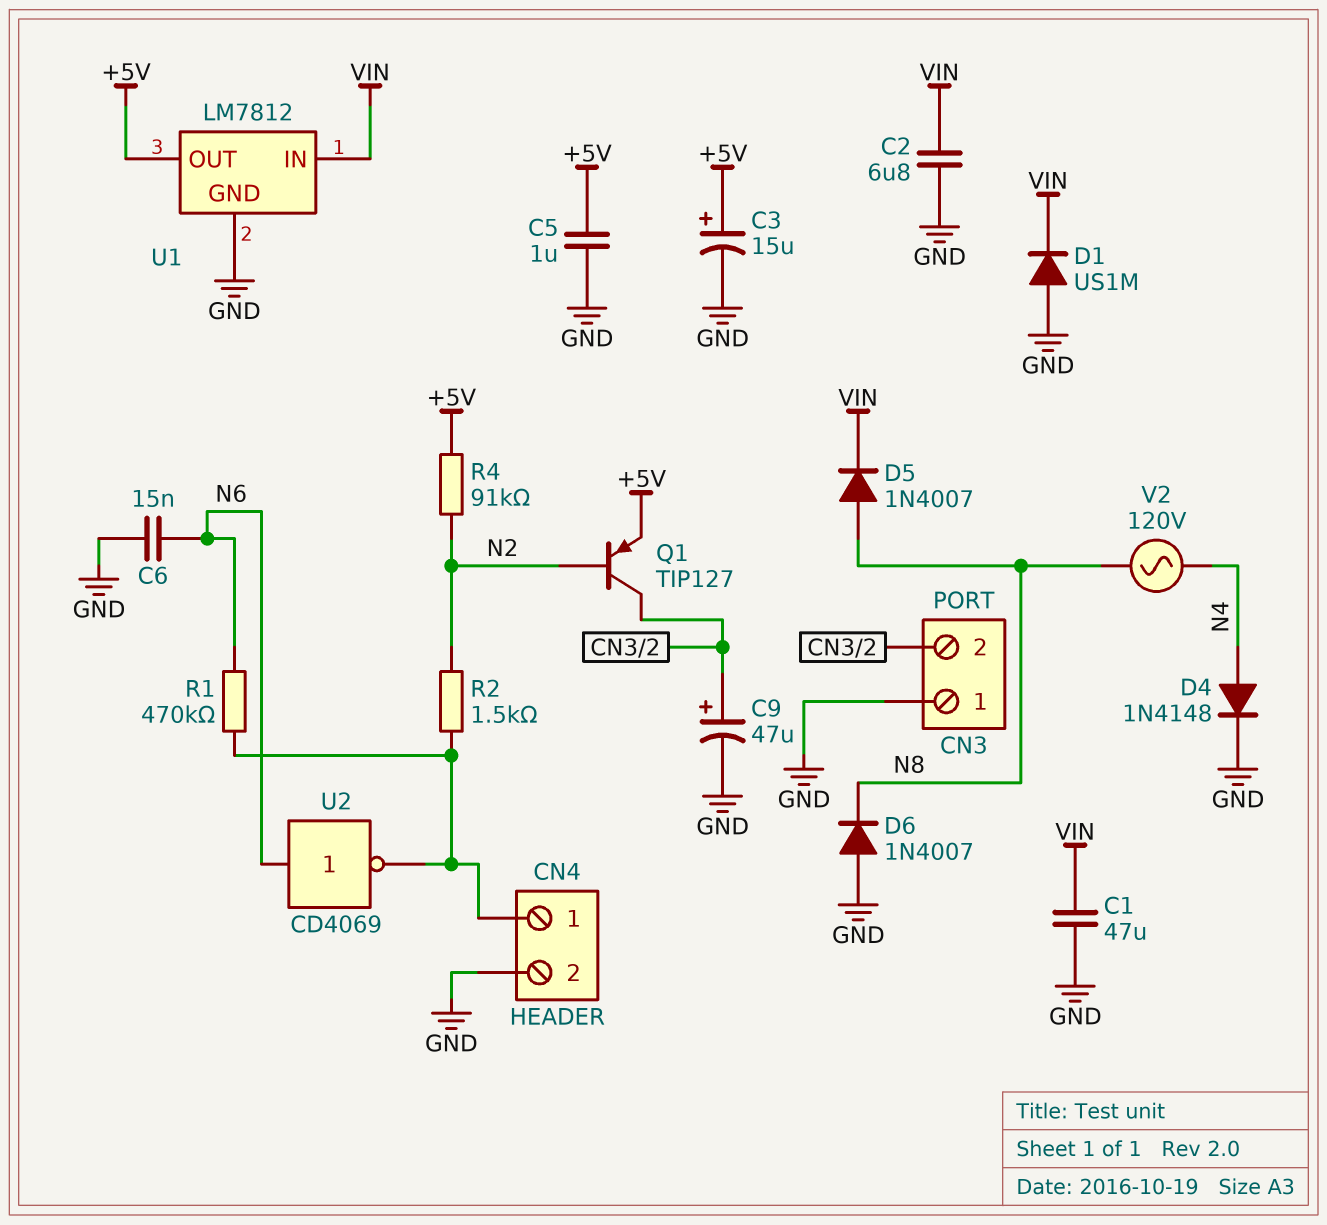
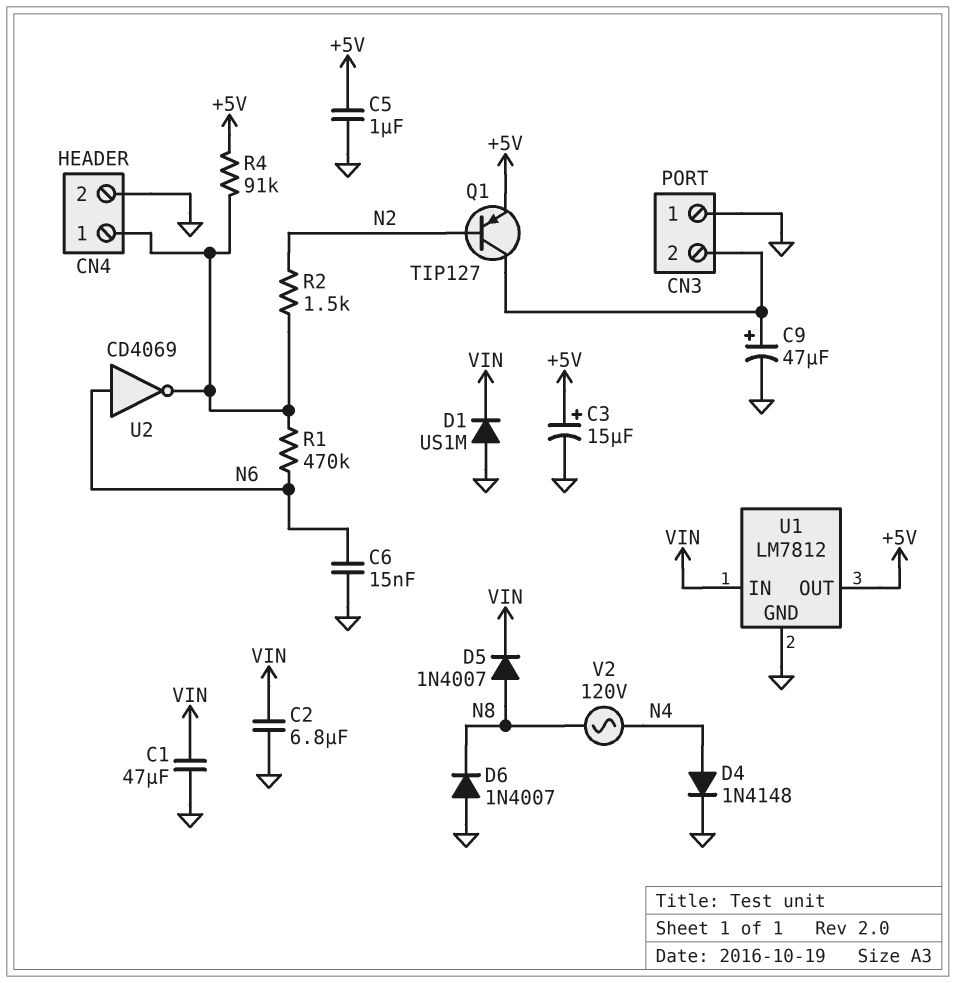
R4: 91k (+5V, N2) -> 91k (+5V, CN4/1)

